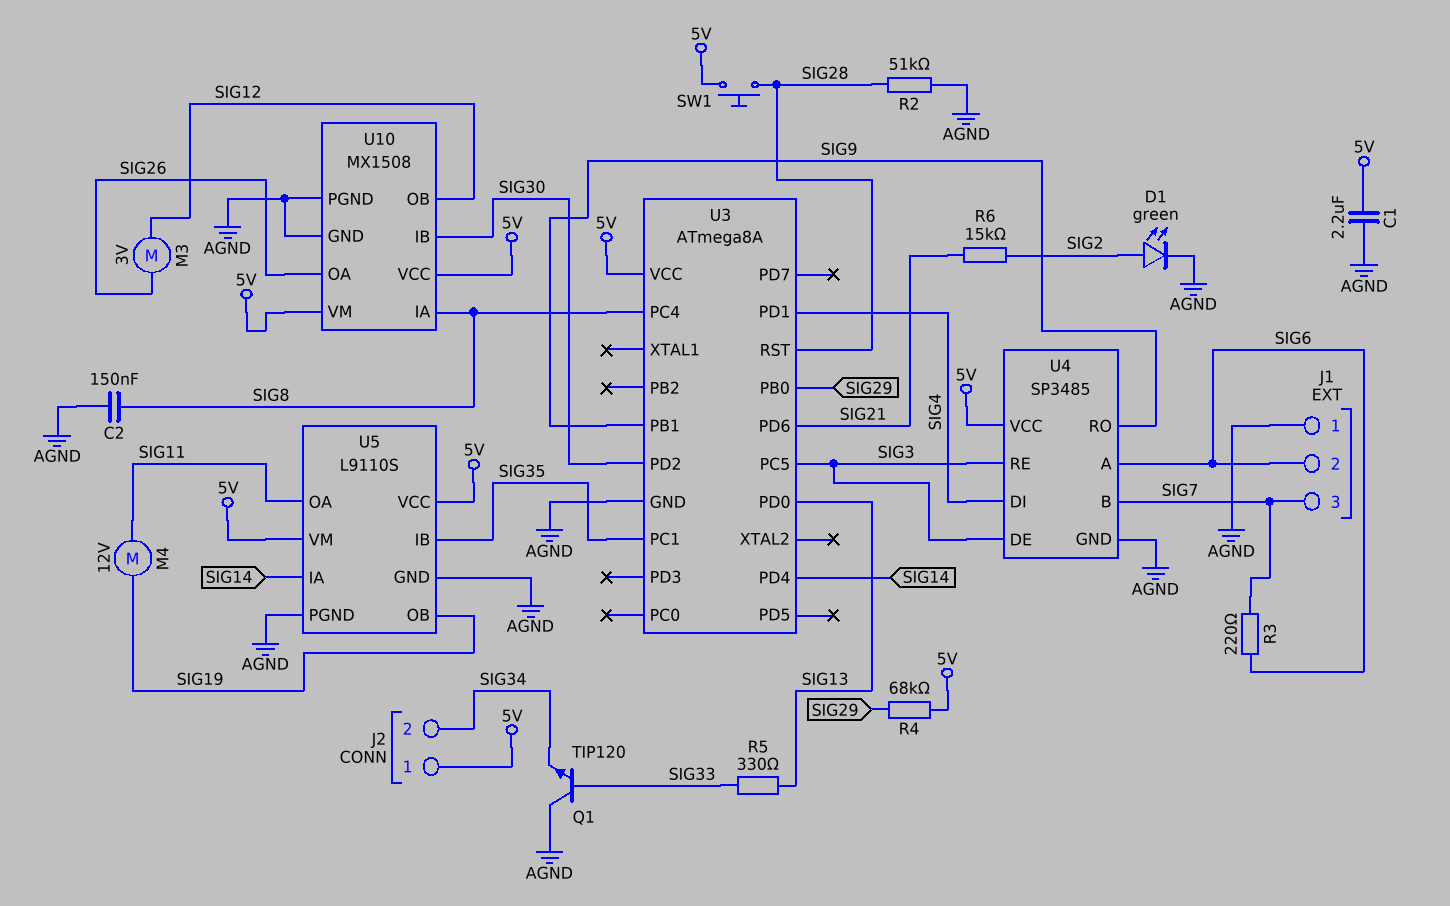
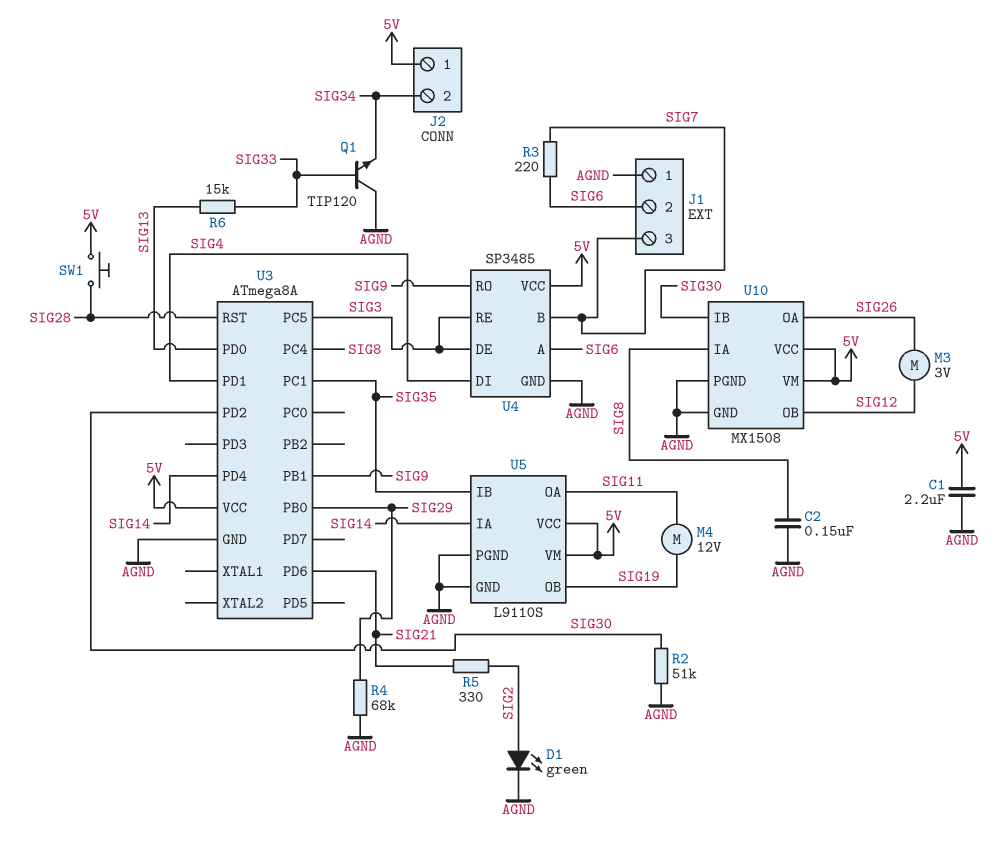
R2: 51k (AGND, SIG28) -> 51k (AGND, SIG30)
R4: 68k (5V, SIG29) -> 68k (AGND, SIG29)
R5: 330 (SIG13, SIG33) -> 330 (SIG2, SIG21)
R6: 15k (SIG2, SIG21) -> 15k (SIG13, SIG33)

